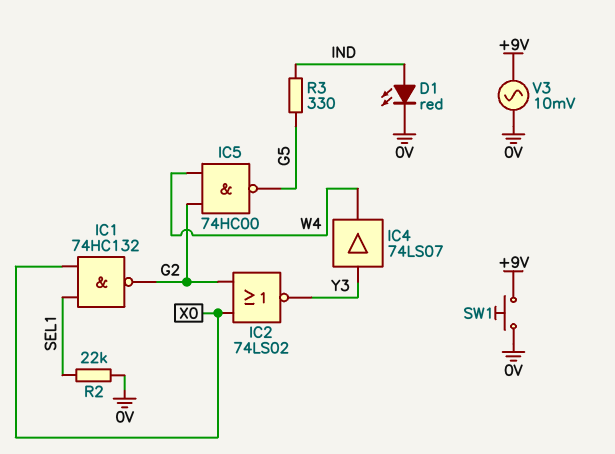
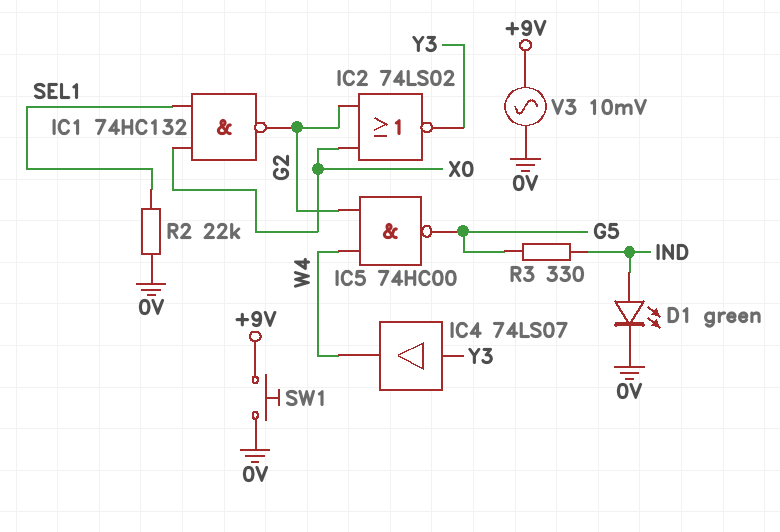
D1: LED red (A IND, K 0V) -> LED green (A IND, K 0V)

